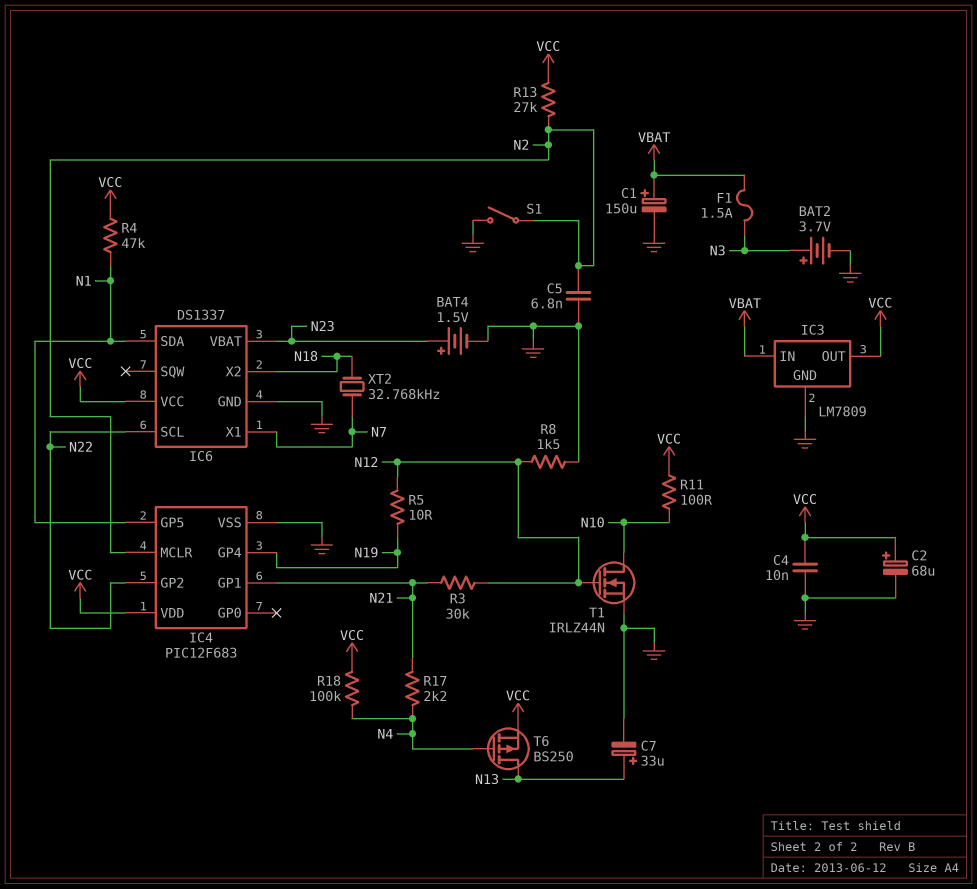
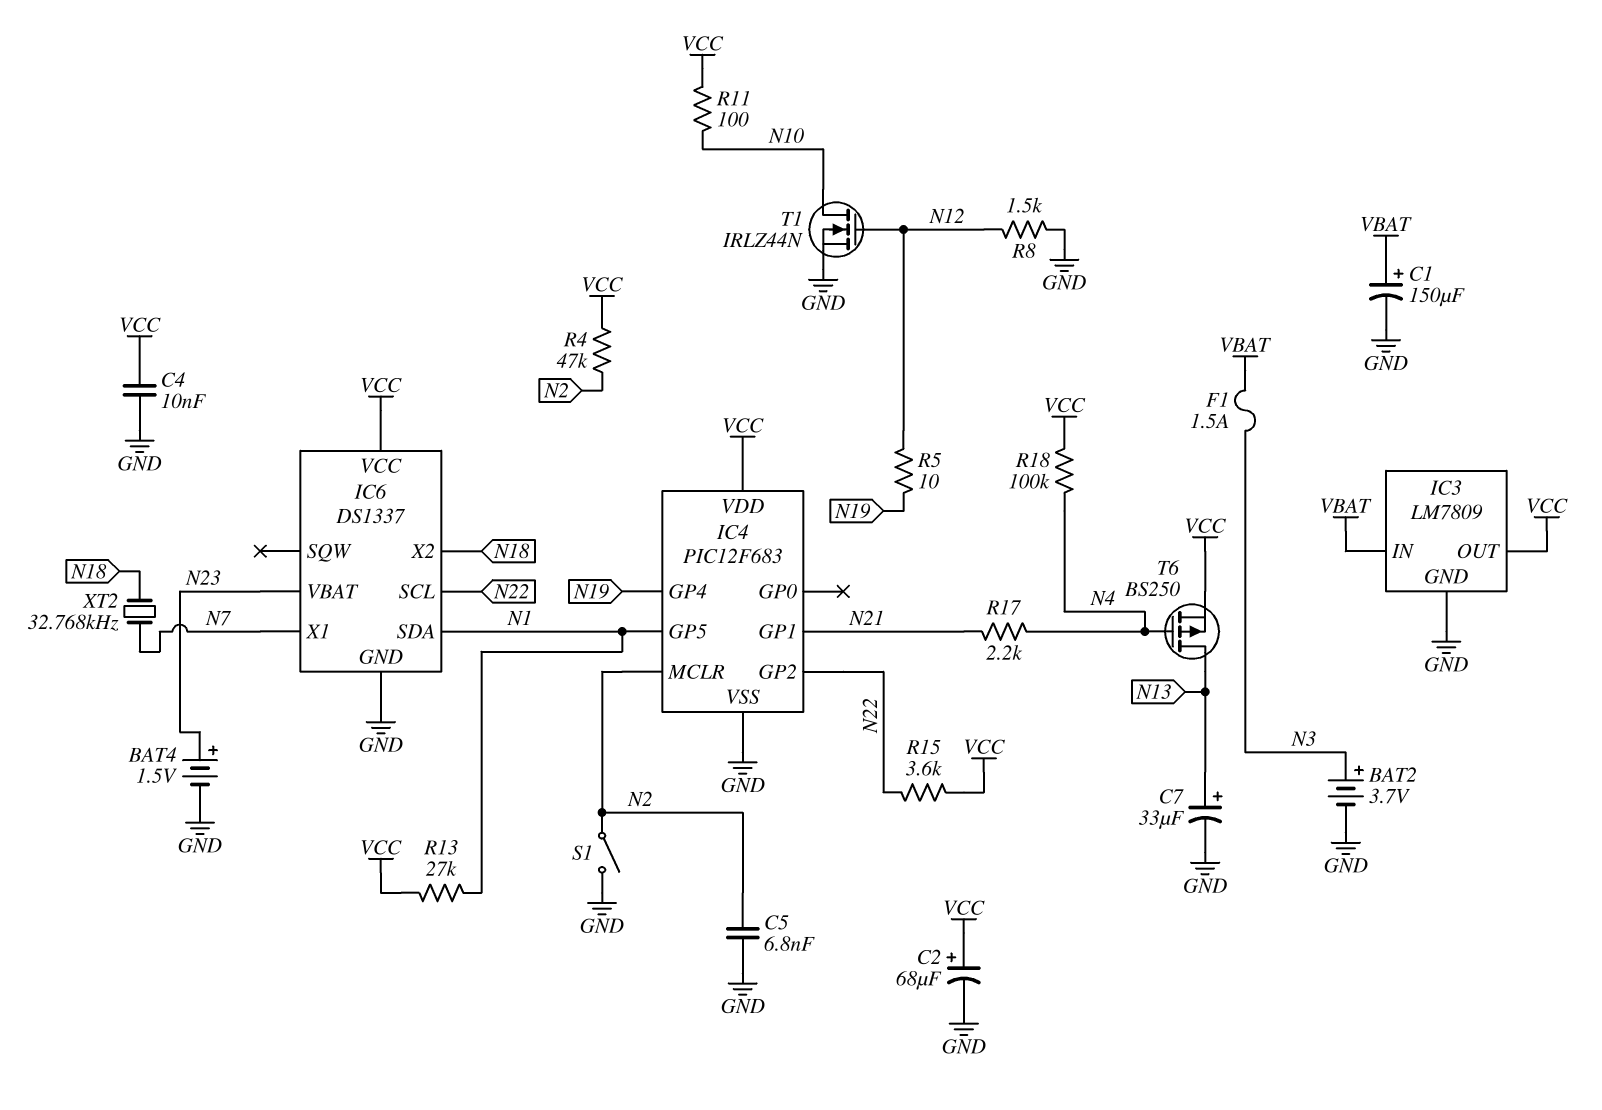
R3: 30k (N12, N21) -> none
R4: 47k (N1, VCC) -> 47k (N2, VCC)
R13: 27k (N2, VCC) -> 27k (N1, VCC)
R15: none -> 3.6k (N22, VCC)

